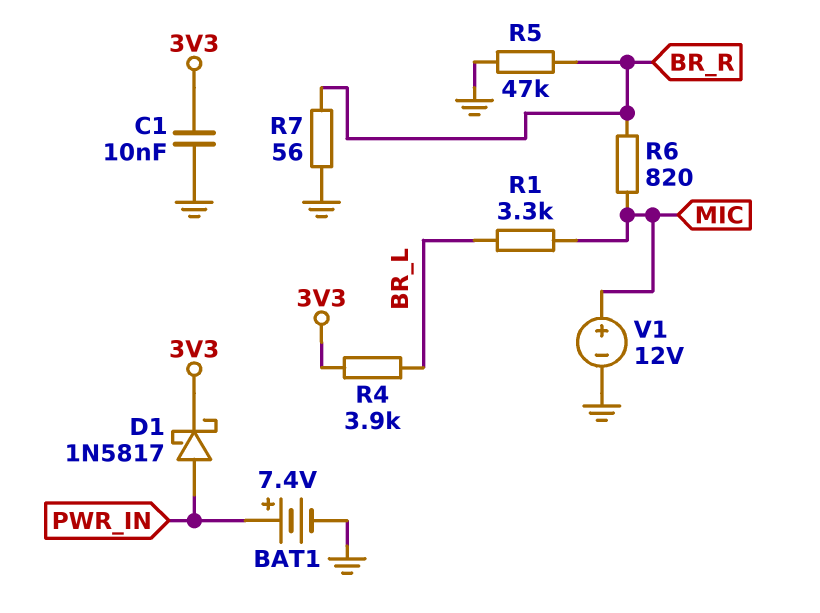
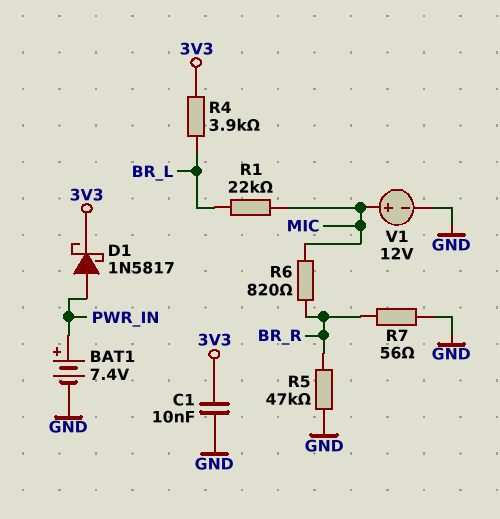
R1: 3.3k (BR_L, MIC) -> 22k (BR_L, MIC)

